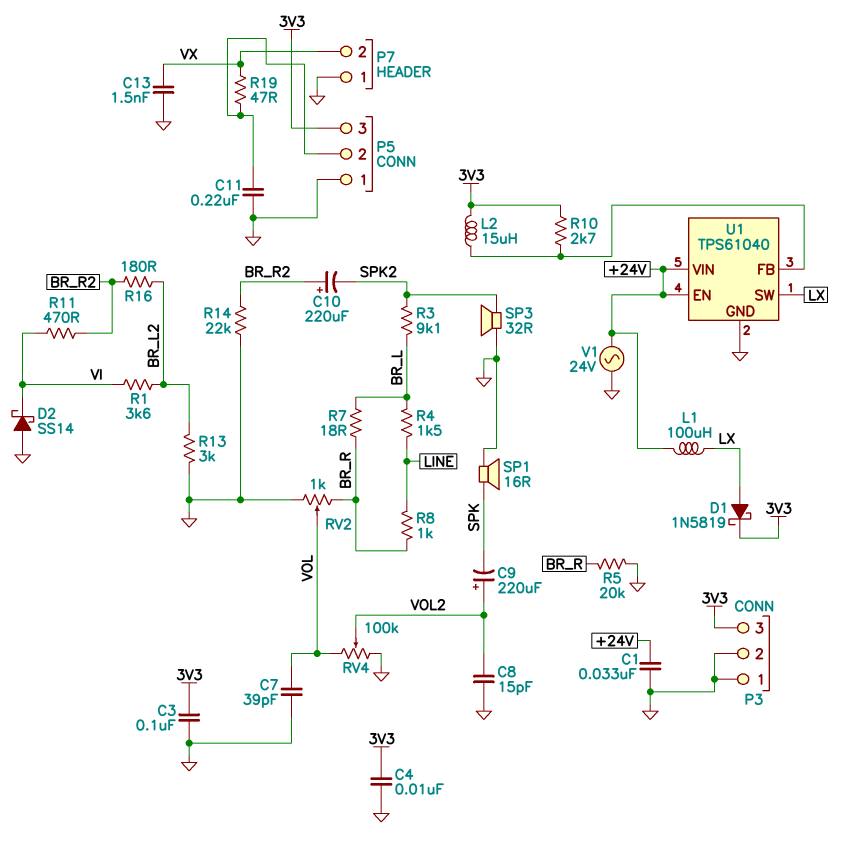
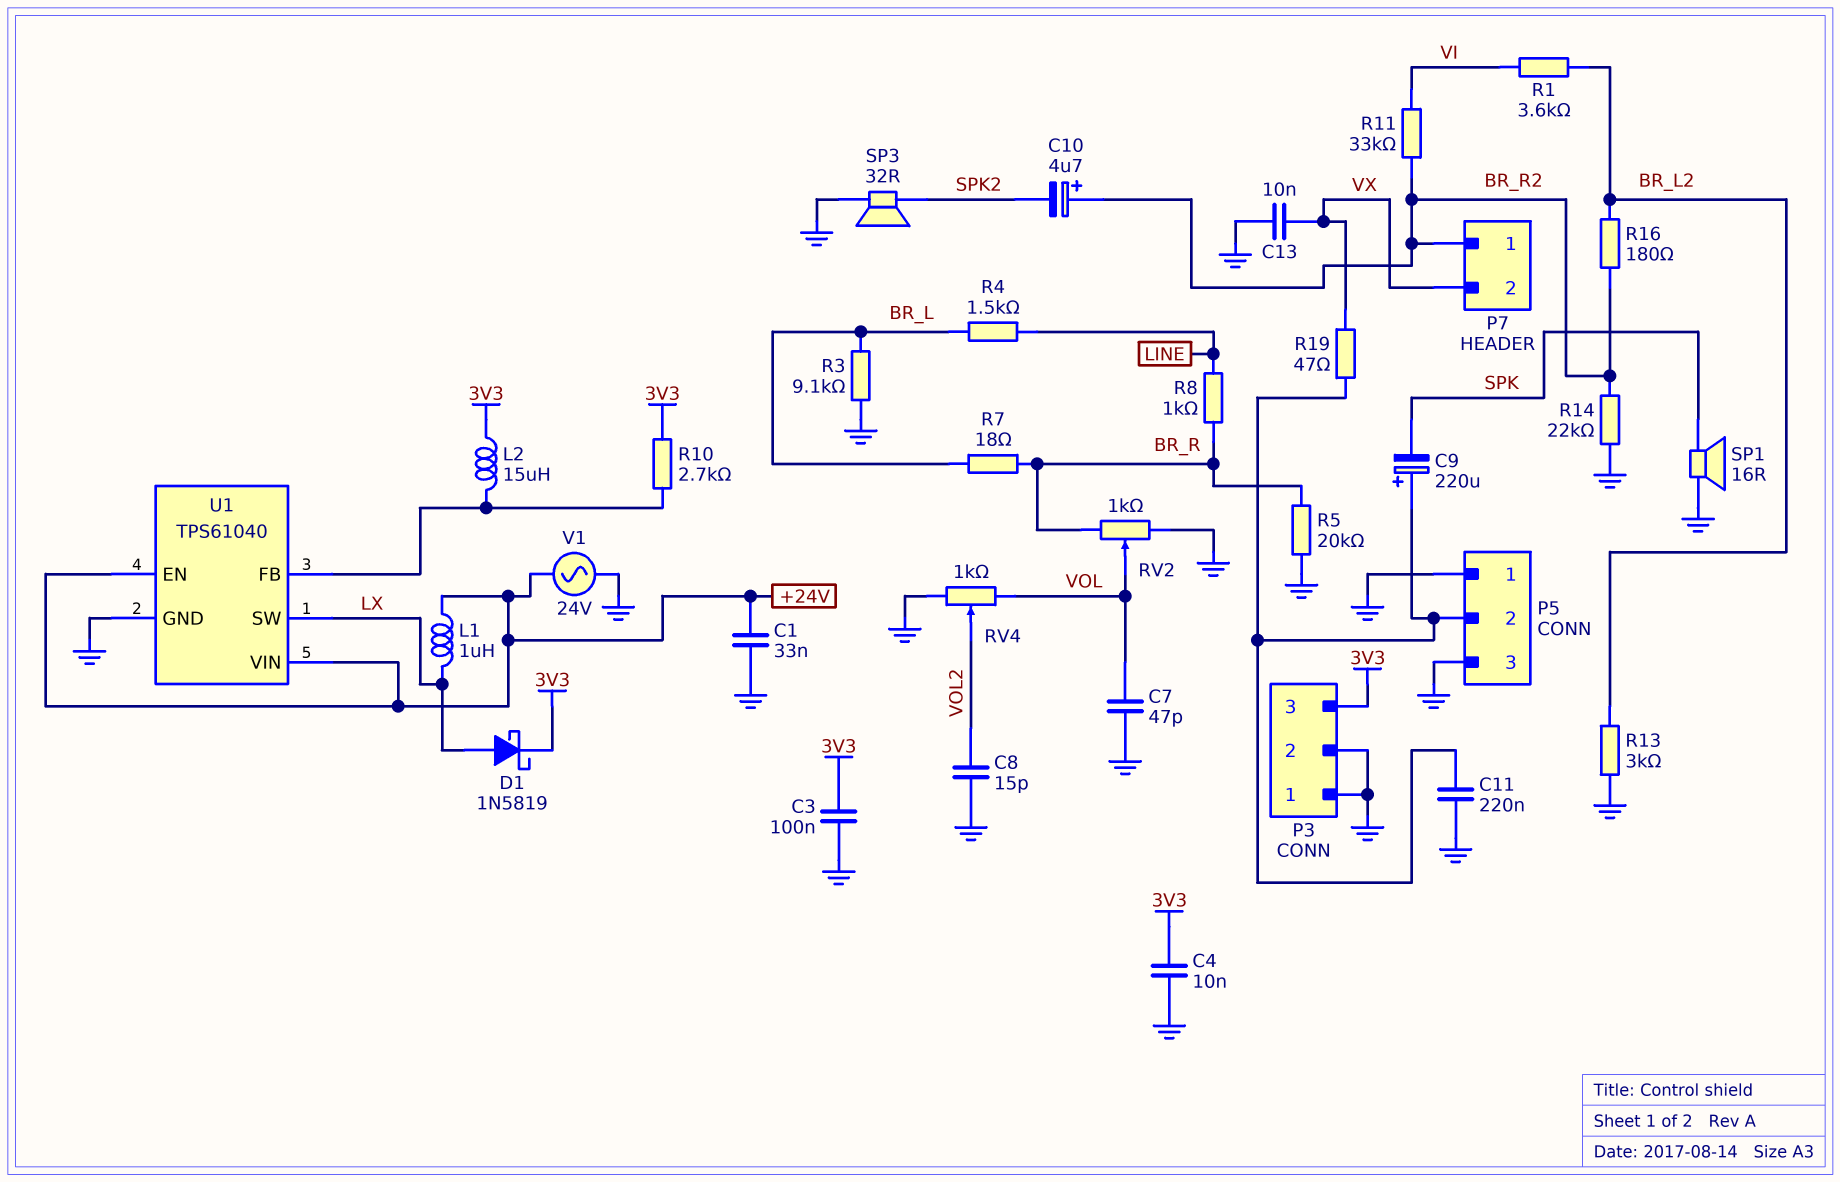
C7: 39pF (GND, VOL) -> 47pF (GND, VOL)
C9: 220uF (plus VOL2, minus SPK) -> 220uF (plus P5/2, minus SPK)
C10: 220uF (plus BR_R2, minus SPK2) -> 4.7uF (plus BR_R2, minus SPK2)
C13: 1.5nF (GND, VX) -> 10nF (GND, VX)
D2: schottky SS14 (A GND, K VI) -> none
L1: 100uH (+24V, LX) -> 1uH (+24V, LX)
P5 pin 3: 3V3 -> GND
P7 pin 1: GND -> BR_R2
R3: 9.1k (BR_L, SPK2) -> 9.1k (BR_L, GND)
R11: 470 (BR_R2, VI) -> 33k (BR_R2, VI)
RV4: 100k (GND, VOL, wiper VOL2) -> 1k (GND, VOL, wiper VOL2)

